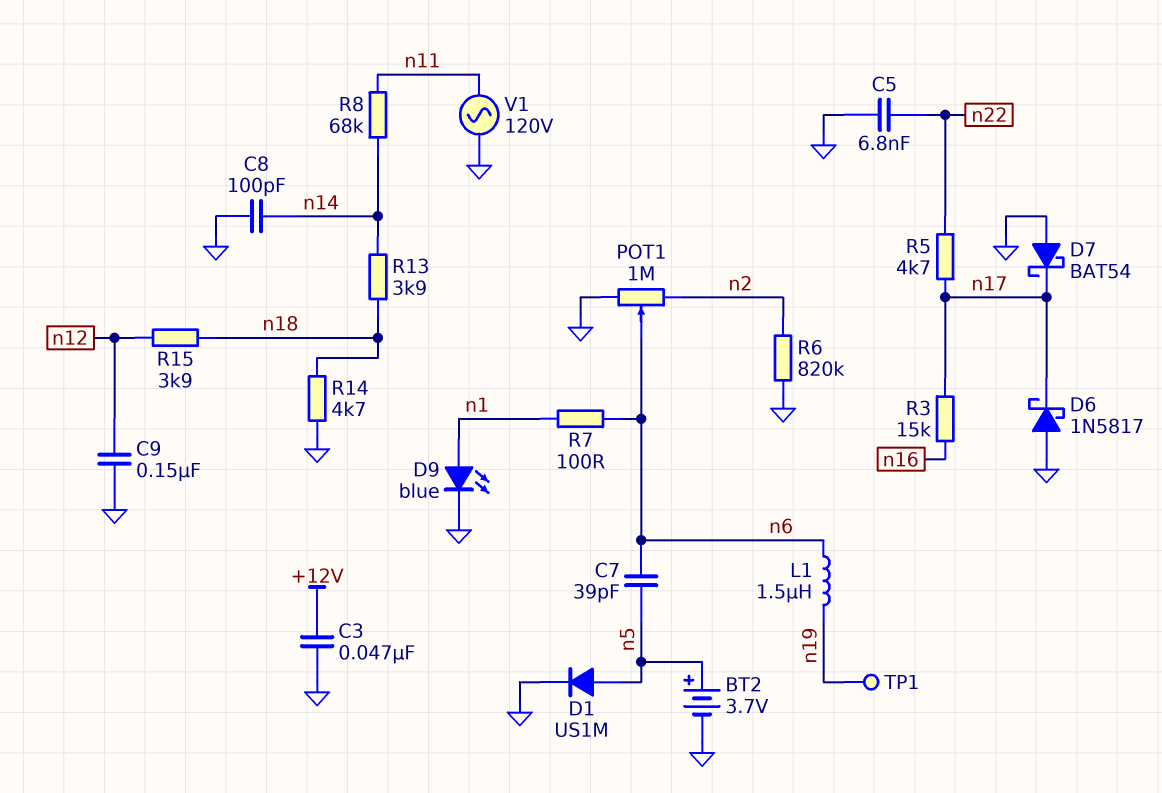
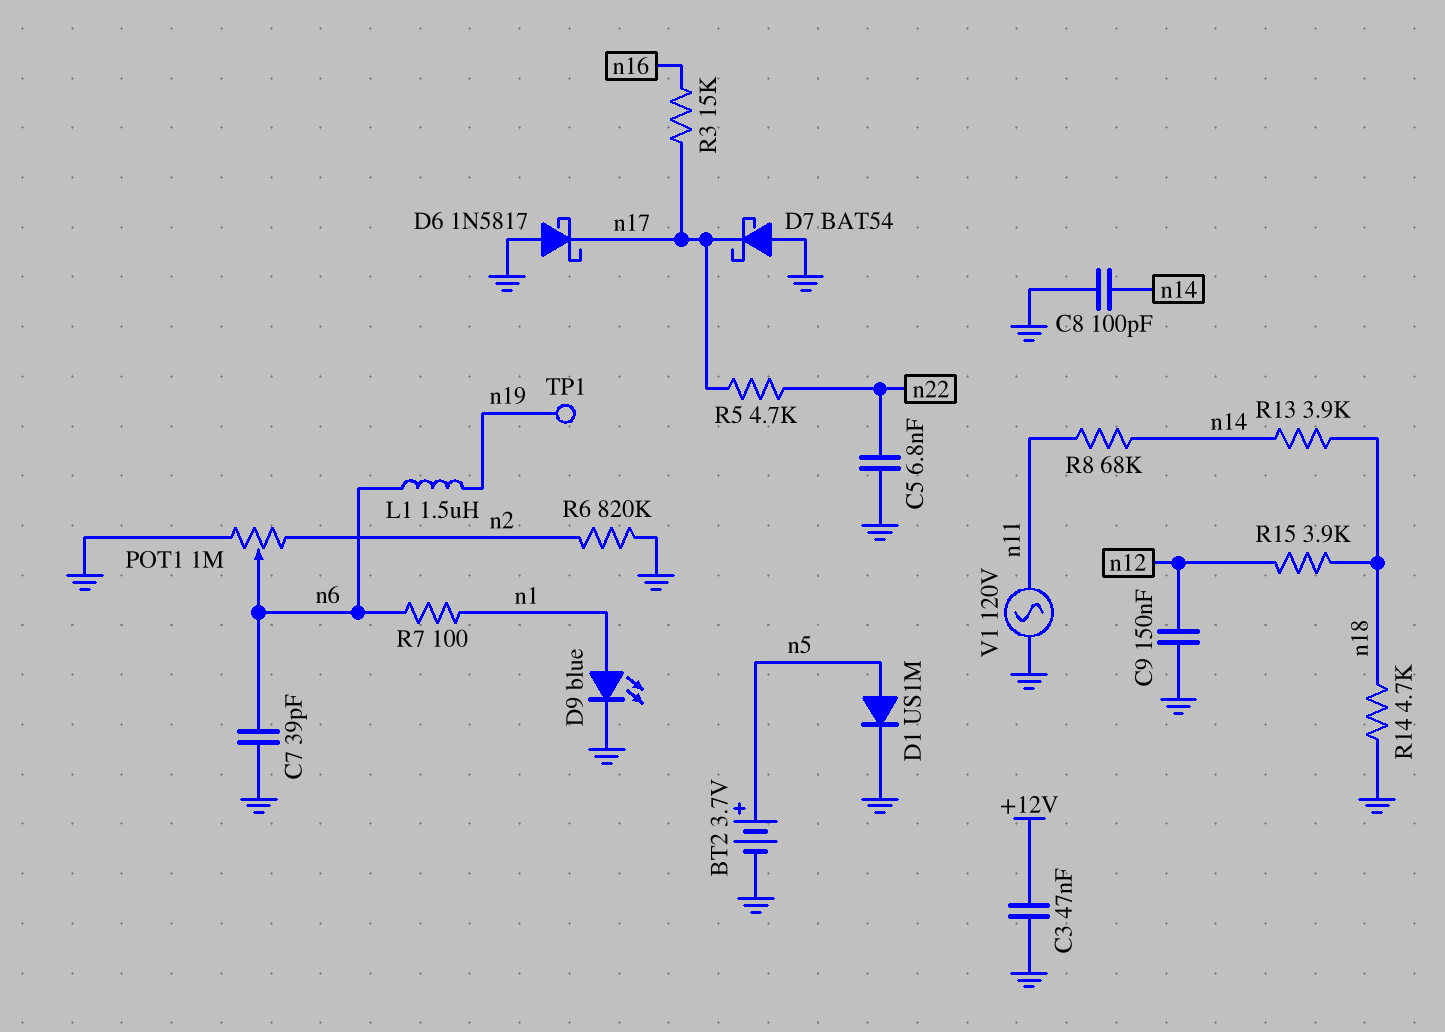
C7: 39pF (n5, n6) -> 39pF (GND, n6)

